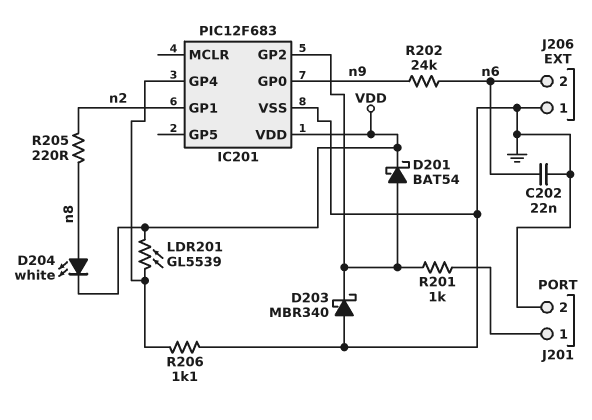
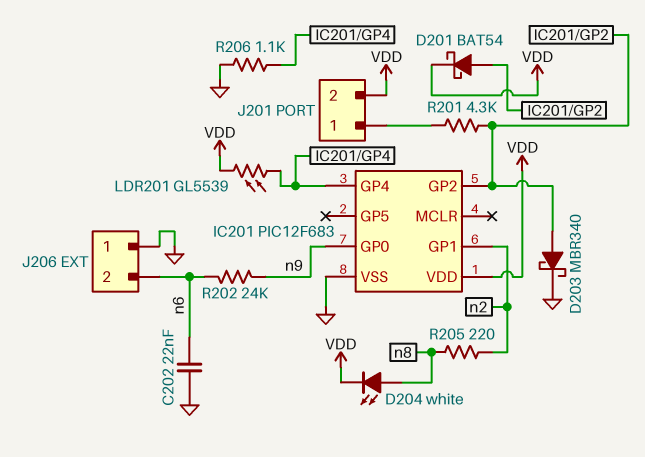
D203: schottky MBR340 (A GND, K IC201/GP2) -> schottky MBR340 (A IC201/GP2, K GND)
J201 pin 2: GND -> VDD
R201: 1k (IC201/GP2, J201/1) -> 4.3k (IC201/GP2, J201/1)

